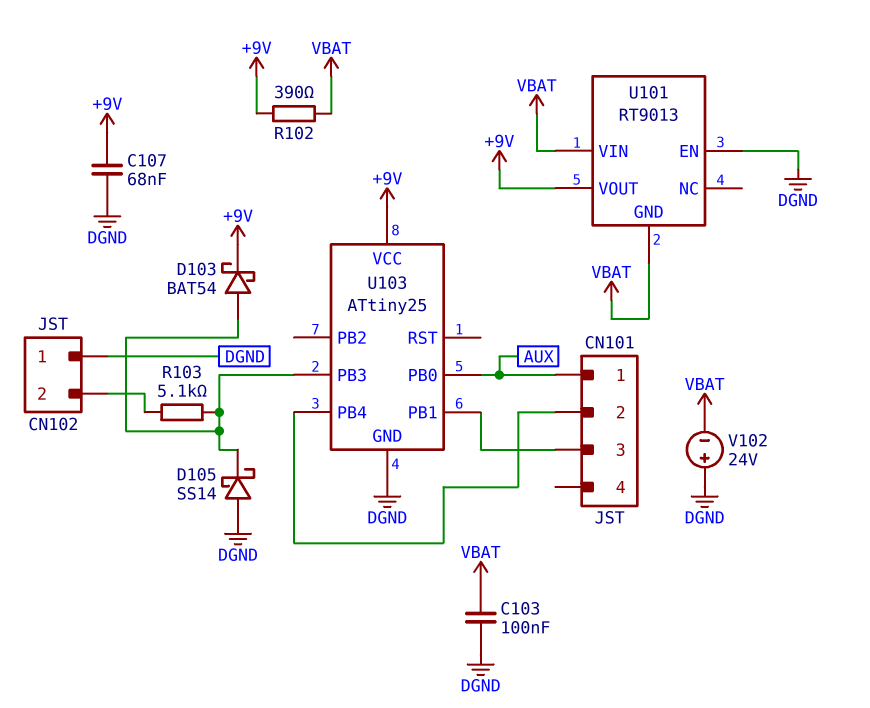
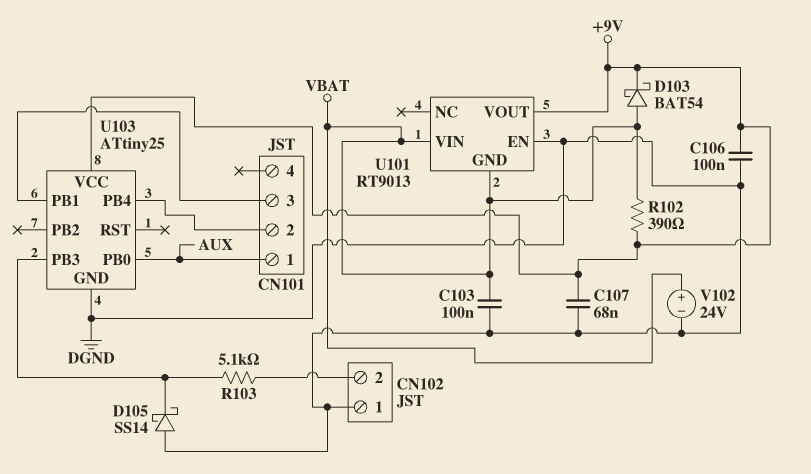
C106: none -> 100nF (+9V, DGND)
D103: schottky BAT54 (A U103/PB3, K +9V) -> schottky BAT54 (A VBAT, K +9V)
V102: 24V (plus DGND, minus VBAT) -> 24V (plus VBAT, minus DGND)

